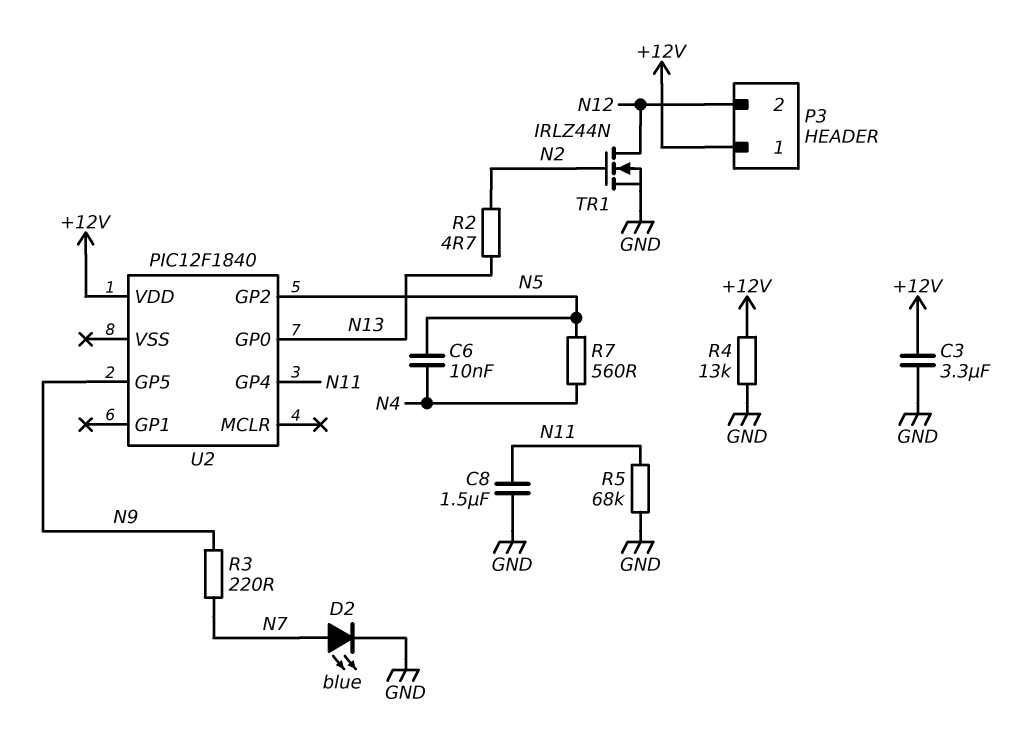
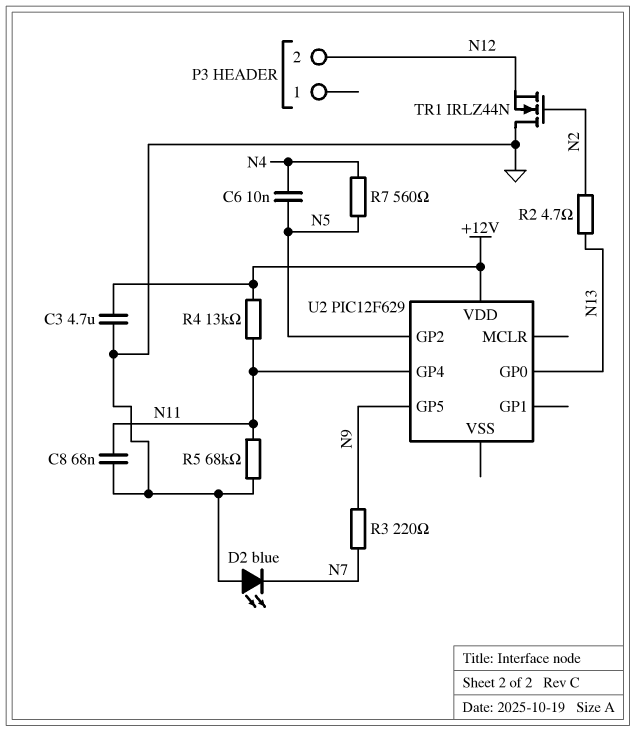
C3: 3.3uF (+12V, GND) -> 4.7uF (+12V, GND)
C8: 1.5uF (GND, N11) -> 68nF (GND, N11)
D2: LED blue (A N7, K GND) -> LED blue (A GND, K N7)
P3 pin 1: +12V -> none
R4: 13k (+12V, GND) -> 13k (+12V, N11)
TR1: NMOS IRLZ44N (G N2, D N12, S GND) -> NMOS IRLZ44N (G N2, D GND, S N12)
U2: PIC12F1840 -> PIC12F629

